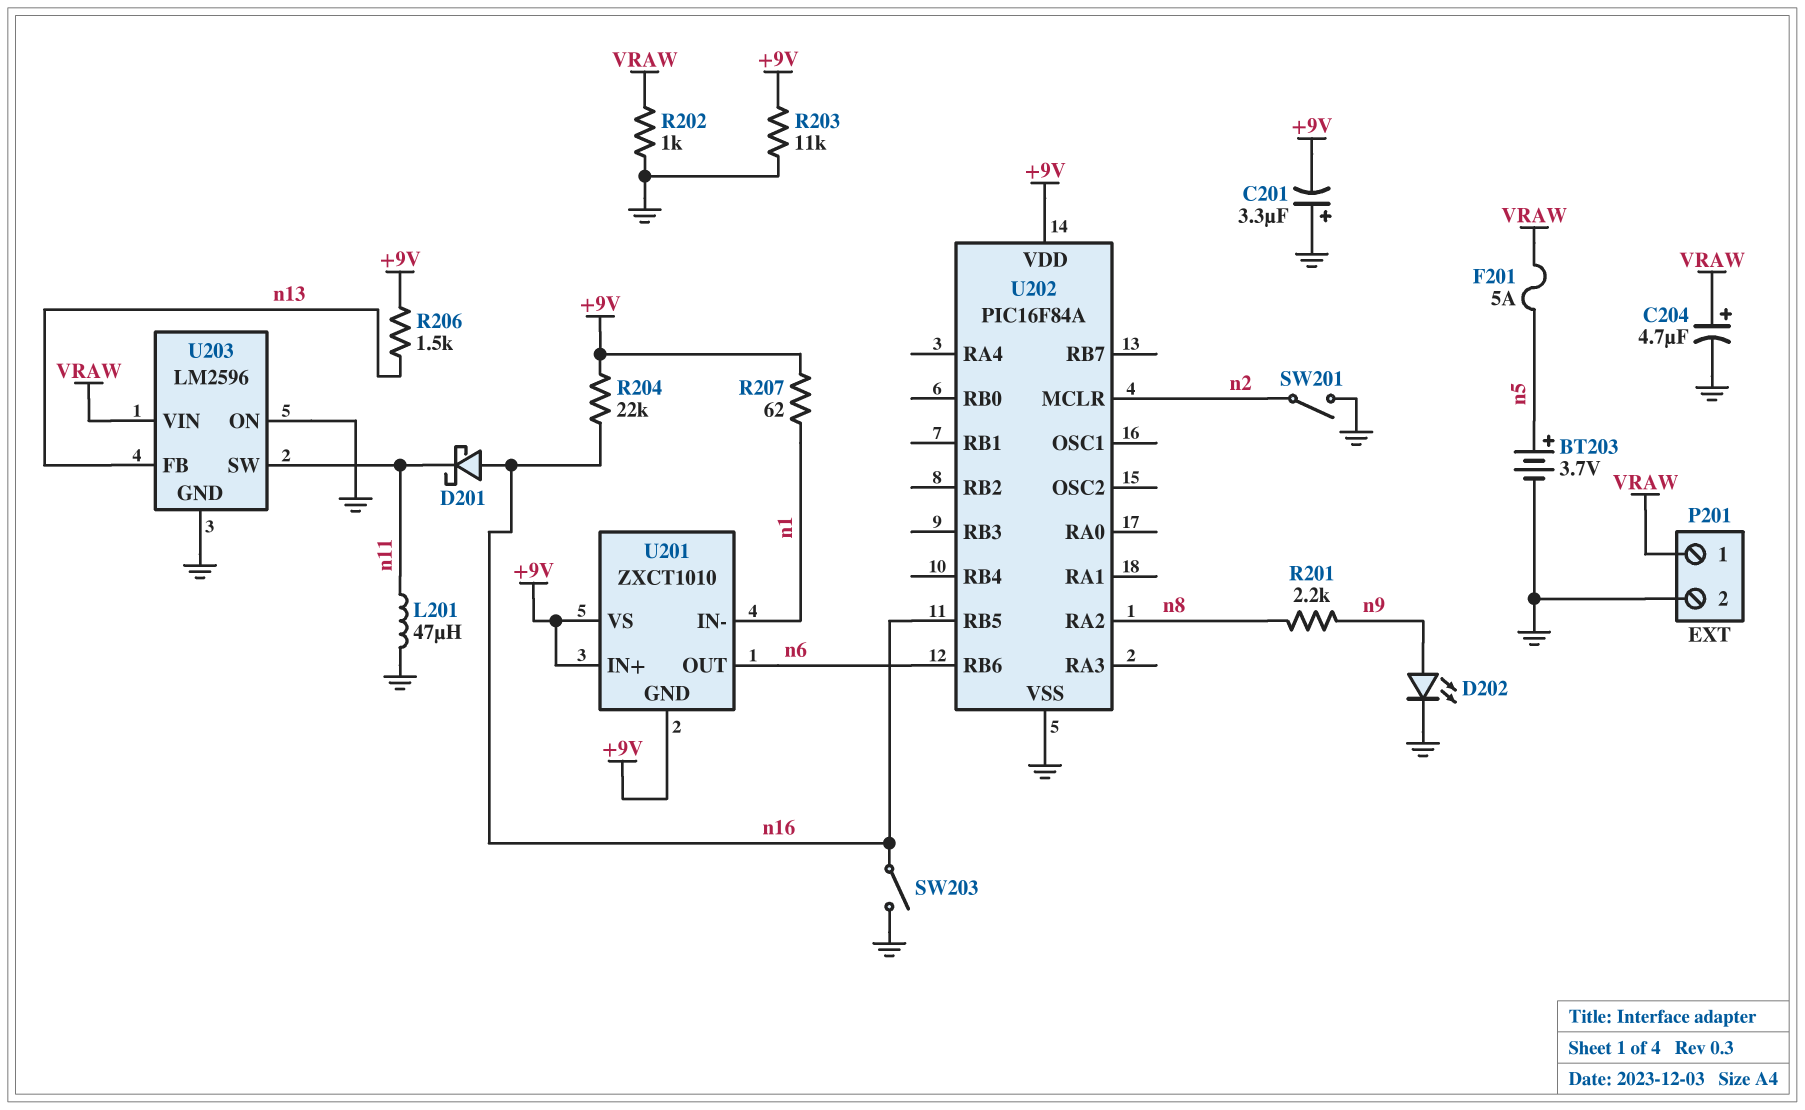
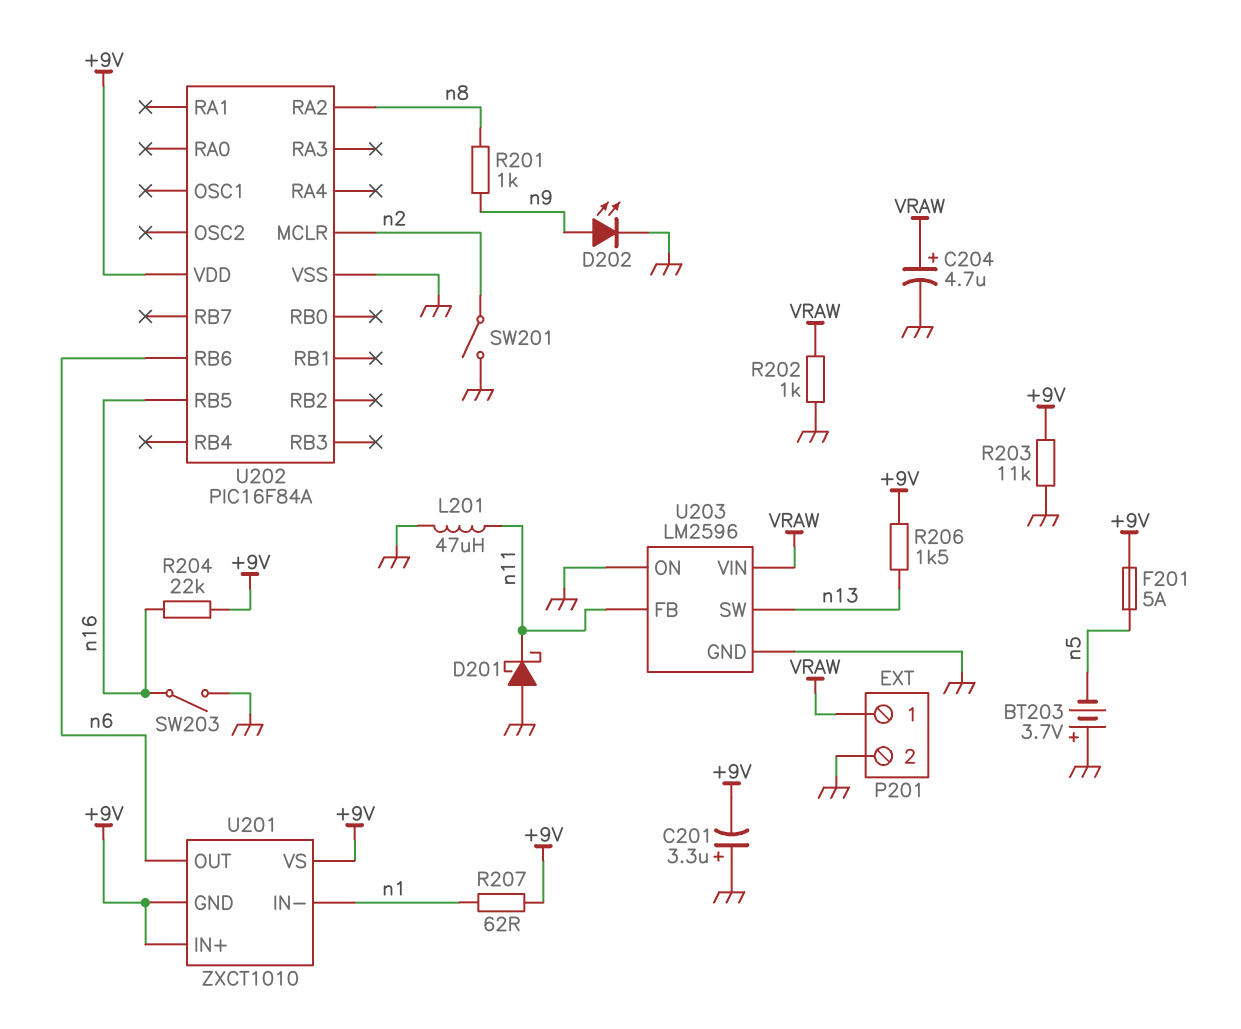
BT203: 3.7V (plus n5, minus GND) -> 3.7V (plus GND, minus n5)
D201: schottky (A n16, K n11) -> schottky (A GND, K n11)
F201: 5A (VRAW, n5) -> 5A (+9V, n5)
R201: 2.2k (n8, n9) -> 1k (n8, n9)
U203 pin FB: n13 -> n11
U203 pin SW: n11 -> n13

